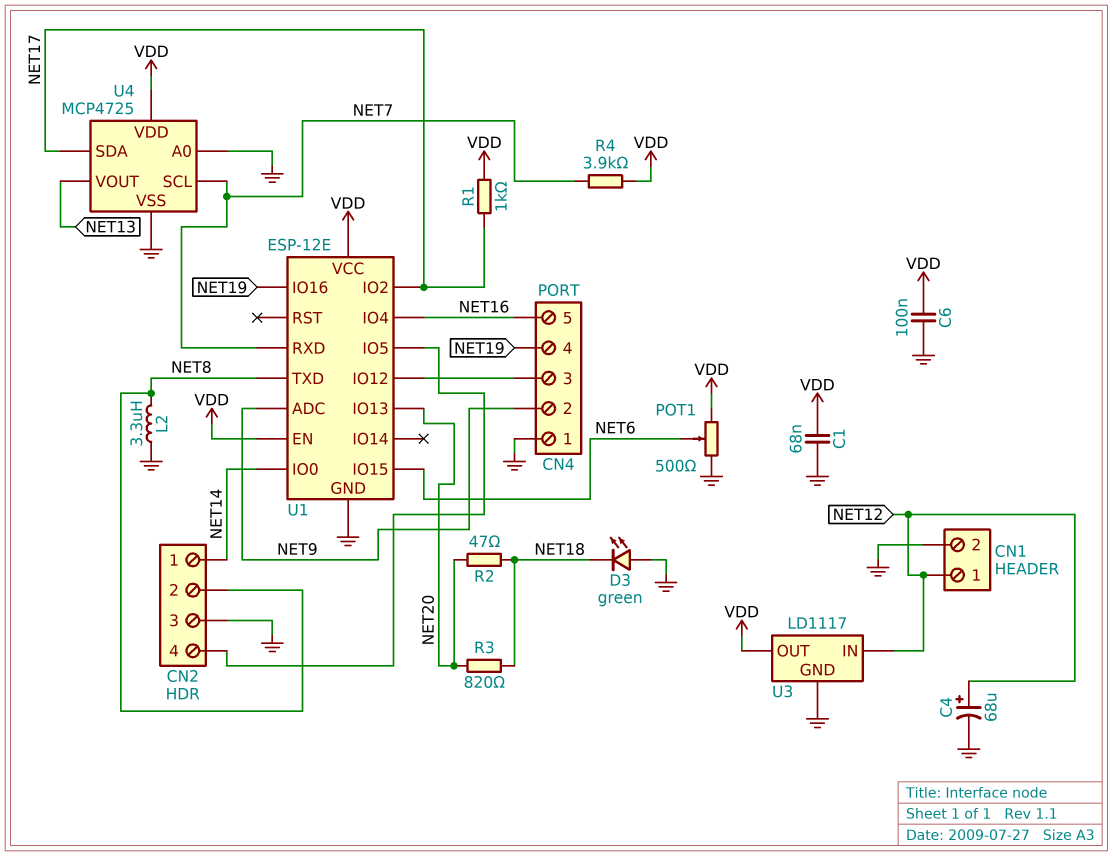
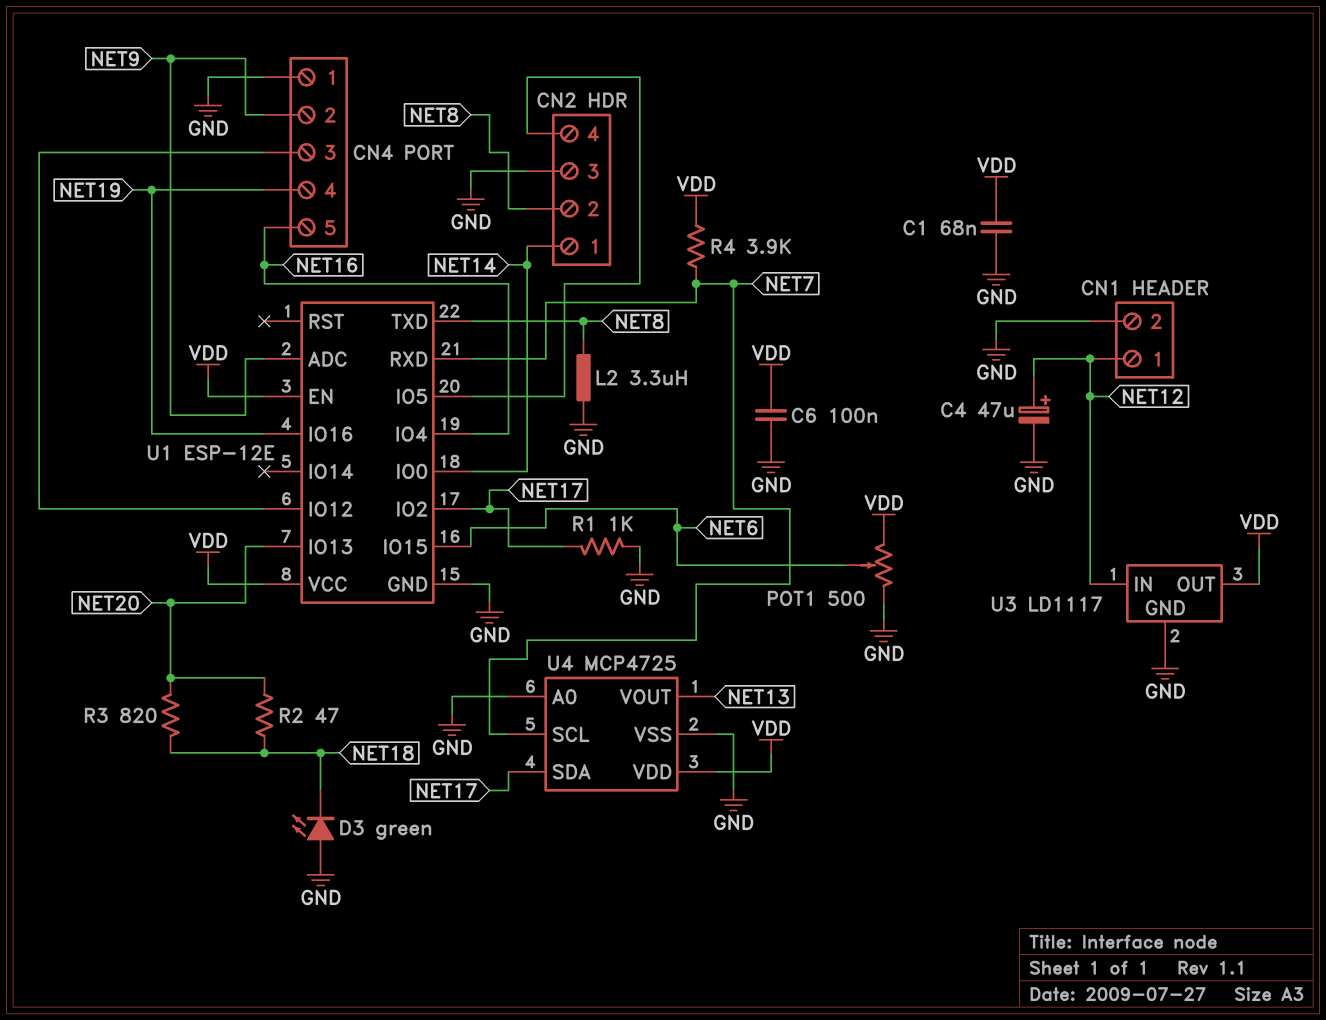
C4: 68uF (plus NET12, minus GND) -> 47uF (plus NET12, minus GND)
R1: 1k (NET17, VDD) -> 1k (GND, NET17)

